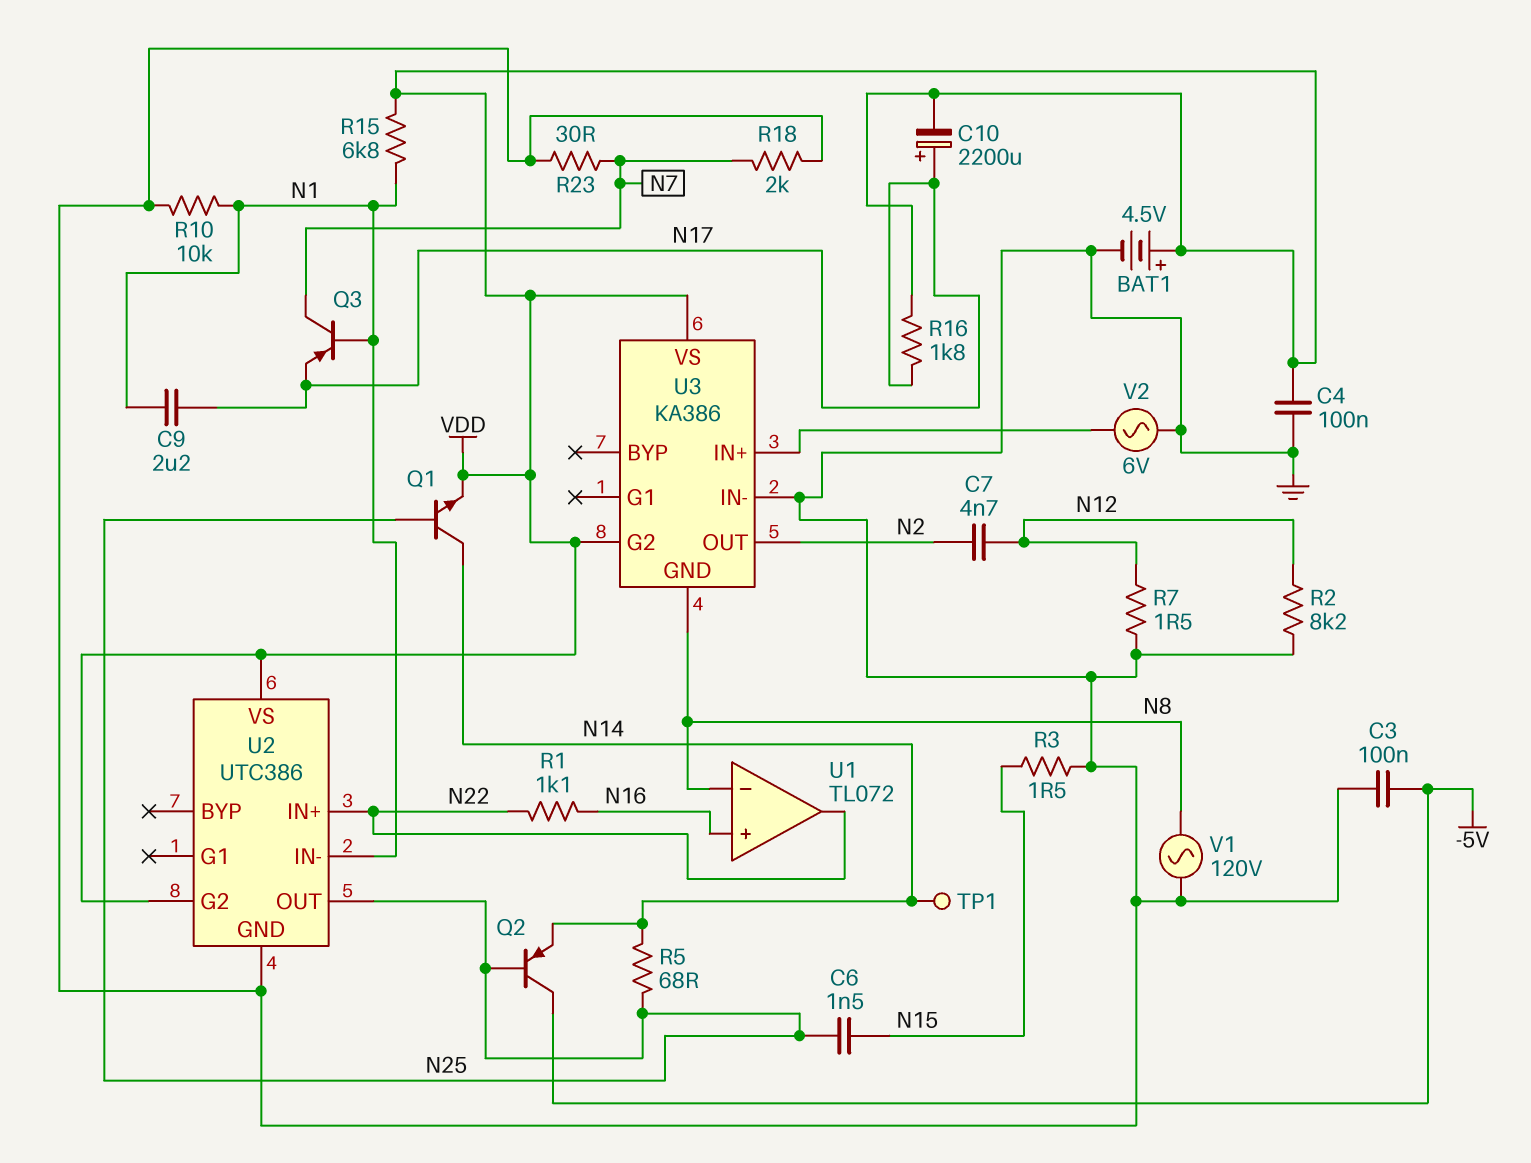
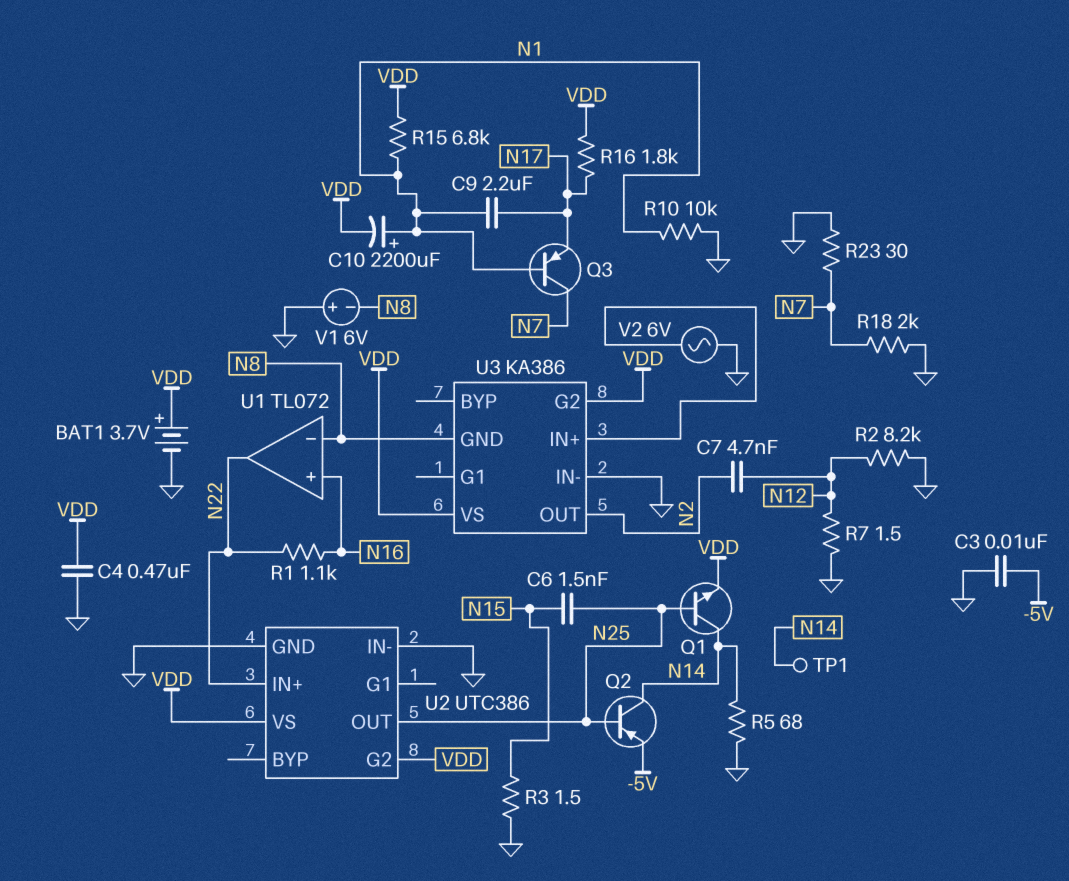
BAT1: 4.5V (plus VDD, minus GND) -> 3.7V (plus VDD, minus GND)
C3: 100nF (-5V, GND) -> 10nF (-5V, GND)
C4: 100nF (GND, VDD) -> 470nF (GND, VDD)
C10: 2200uF (plus N17, minus VDD) -> 2200uF (plus N1, minus VDD)
Q2: PNP (B N25, C -5V, E N14) -> PNP (B N25, C N14, E -5V)
R5: 68 (N14, N25) -> 68 (GND, N14)
U2 pin IN-: N1 -> GND
V1: AC 120V (GND, N8) -> 6V (plus GND, minus N8)

